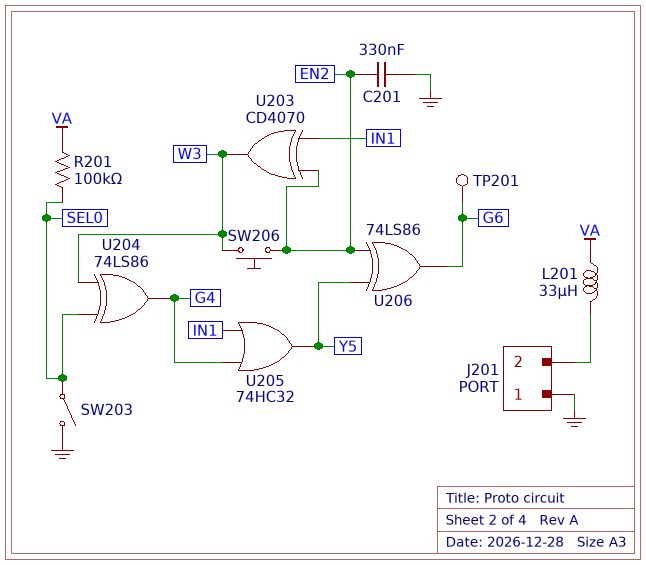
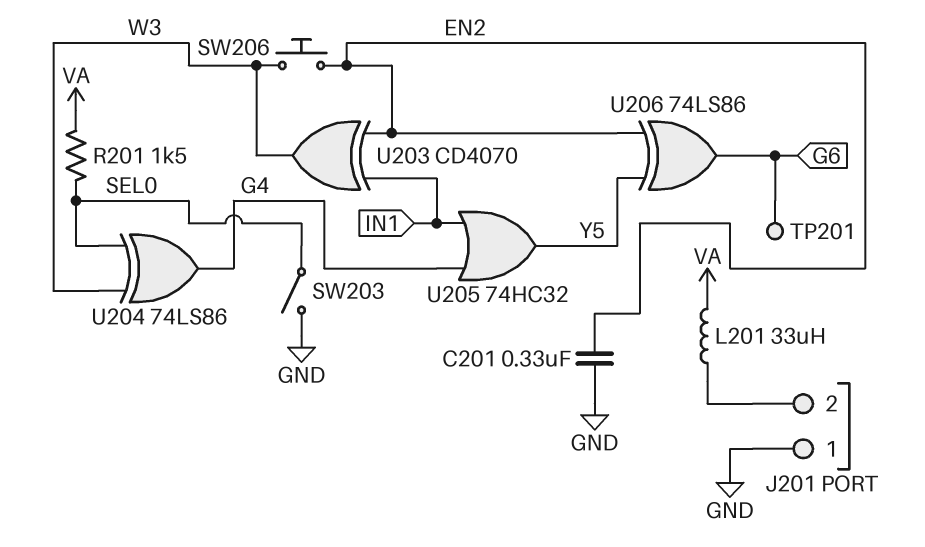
R201: 100k (SEL0, VA) -> 1.5k (SEL0, VA)

